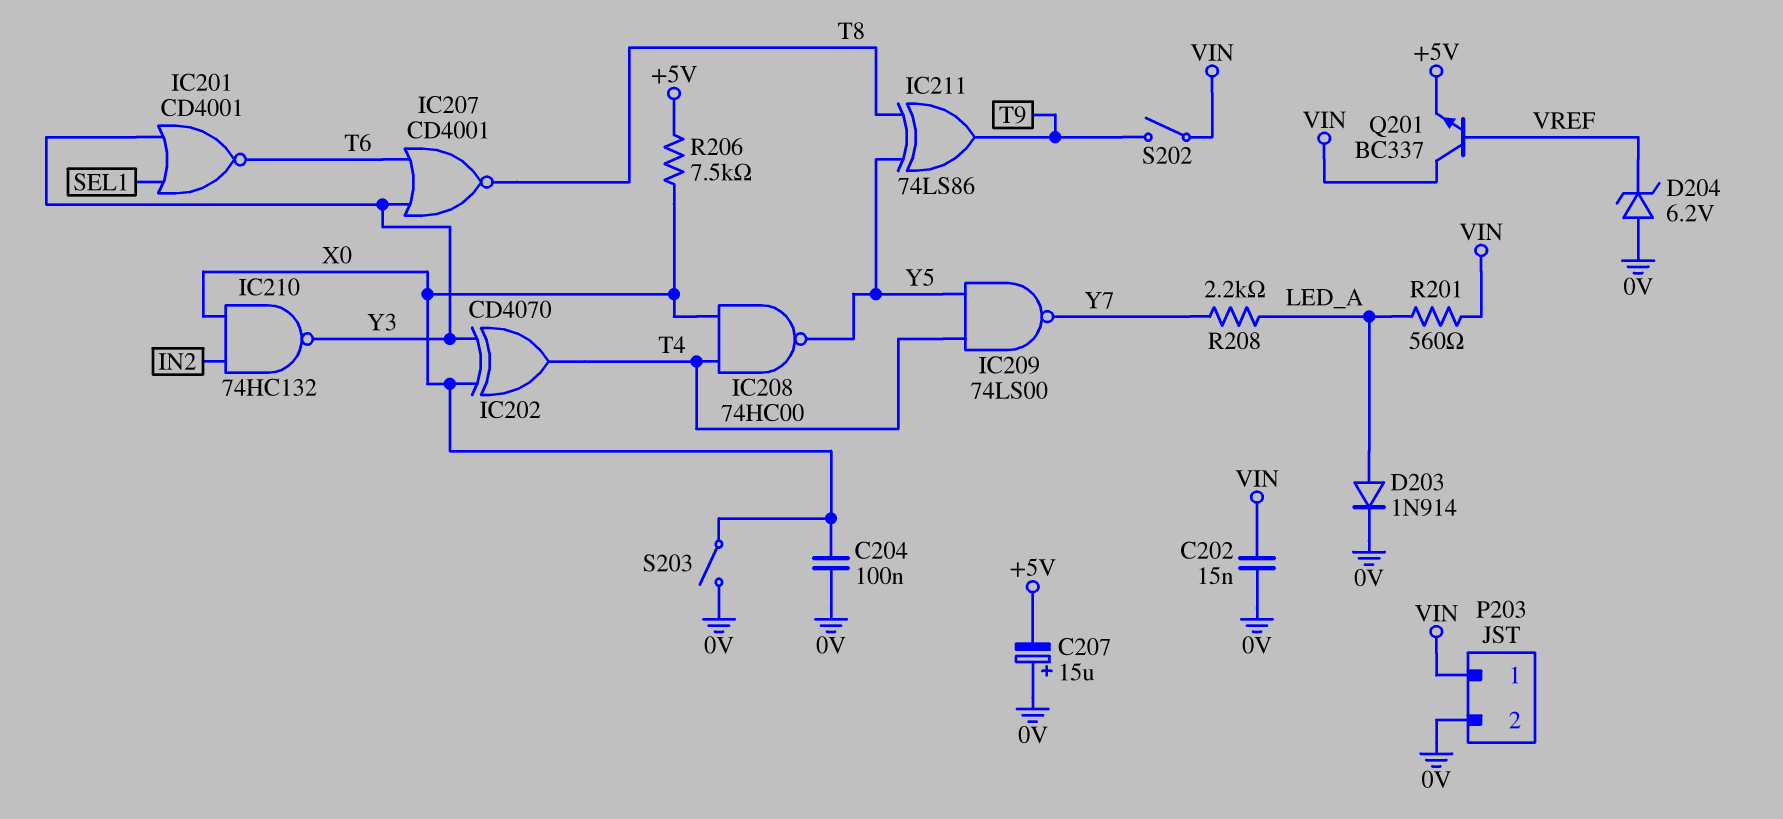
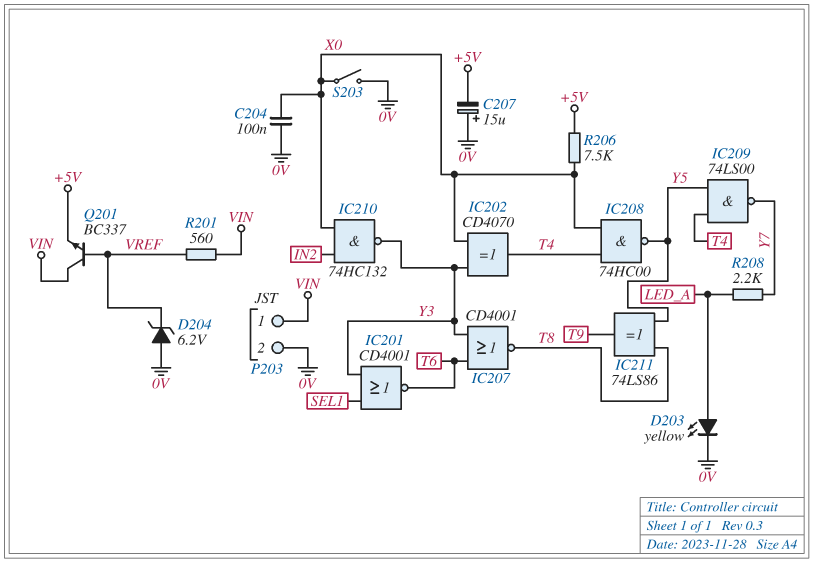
C202: 15nF (0V, VIN) -> none
D203: diode 1N914 (A LED_A, K 0V) -> LED yellow (A LED_A, K 0V)
R201: 560 (LED_A, VIN) -> 560 (VIN, VREF)
S202: switch (T9, VIN) -> none

